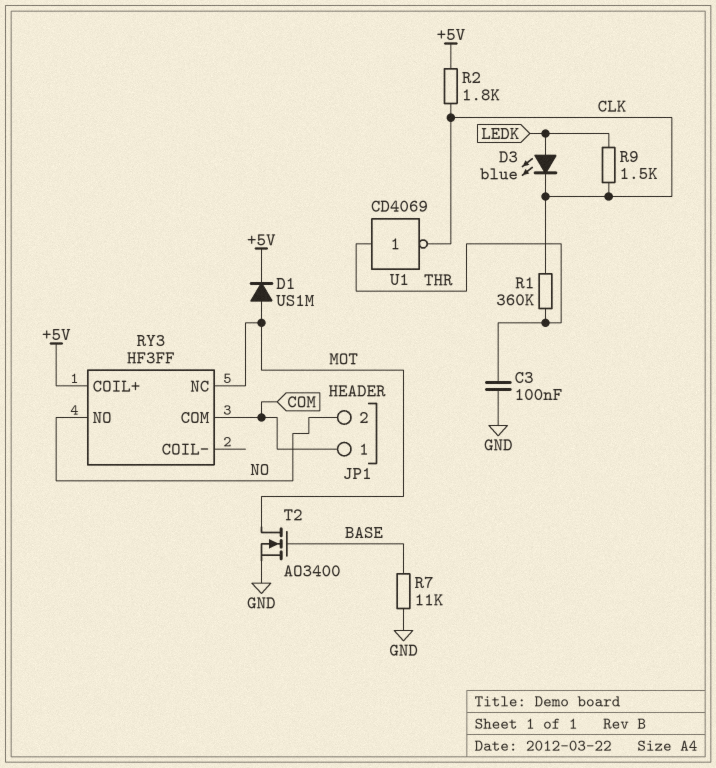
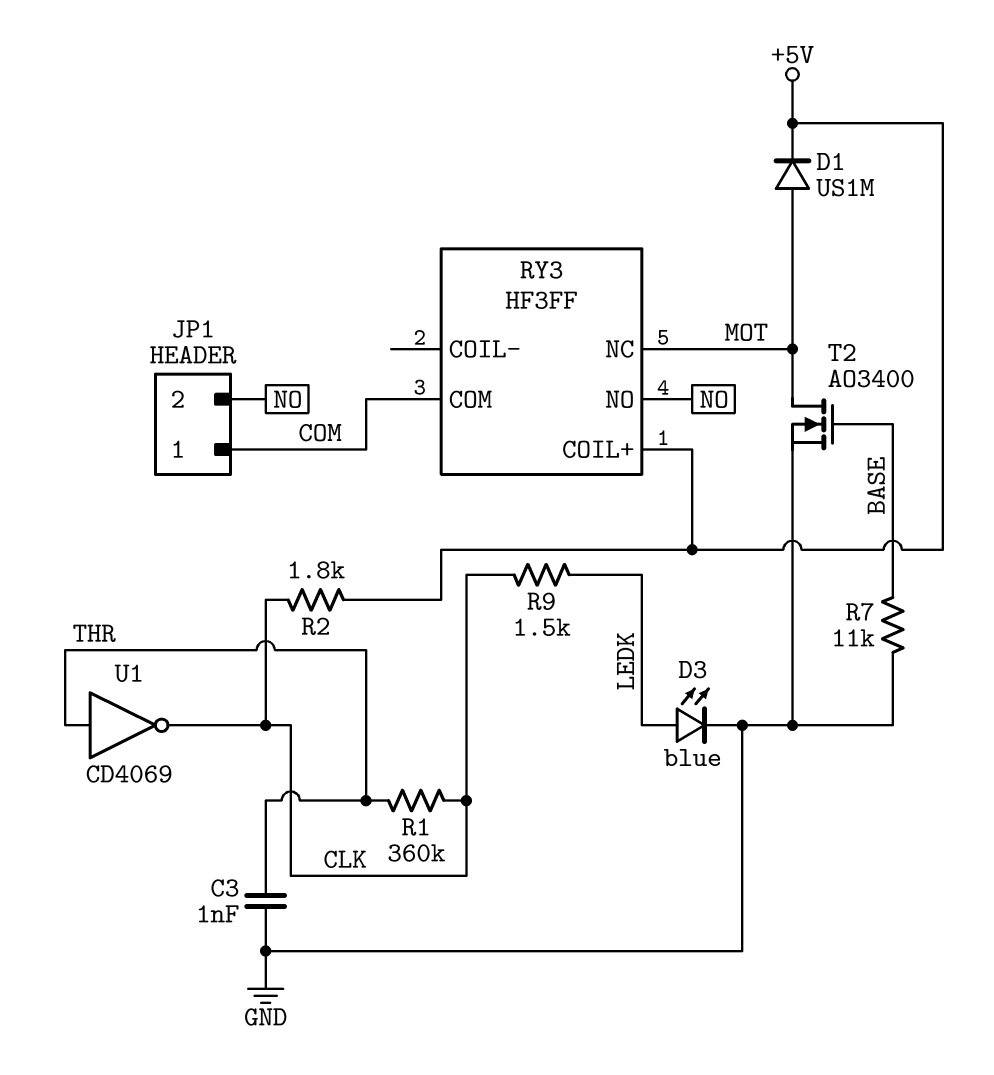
C3: 100nF (GND, THR) -> 1nF (GND, THR)
D3: LED blue (A LEDK, K CLK) -> LED blue (A LEDK, K GND)

